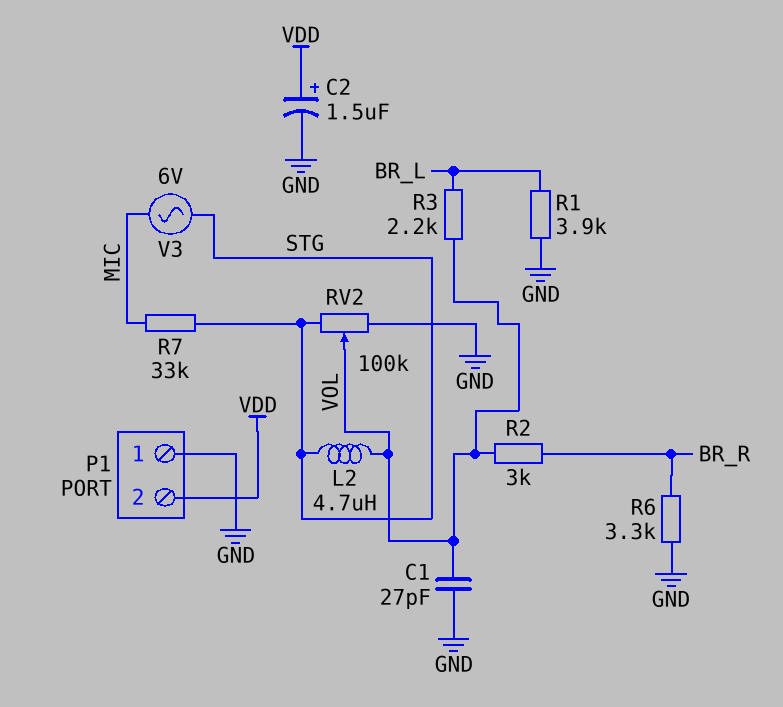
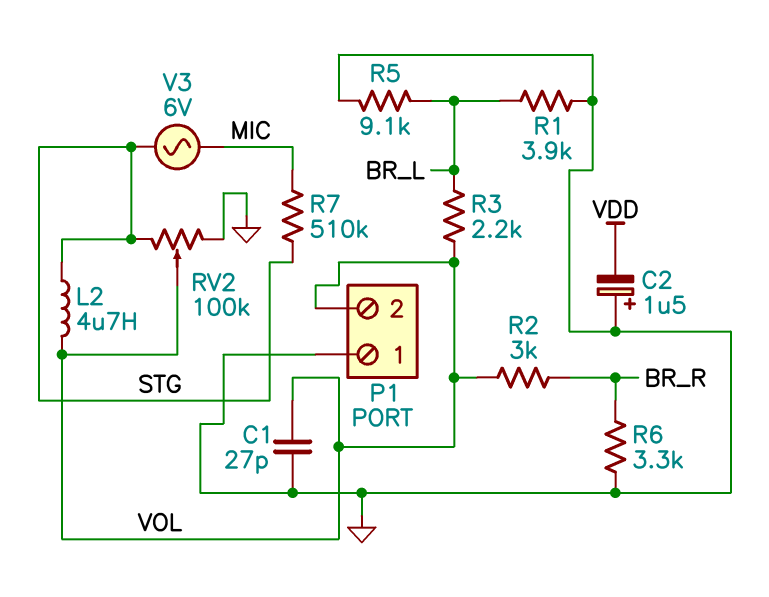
C2: 1.5uF (plus VDD, minus GND) -> 1.5uF (plus GND, minus VDD)
P1 pin 2: VDD -> VOL
R5: none -> 9.1k (BR_L, GND)
R7: 33k (MIC, STG) -> 510k (MIC, STG)

